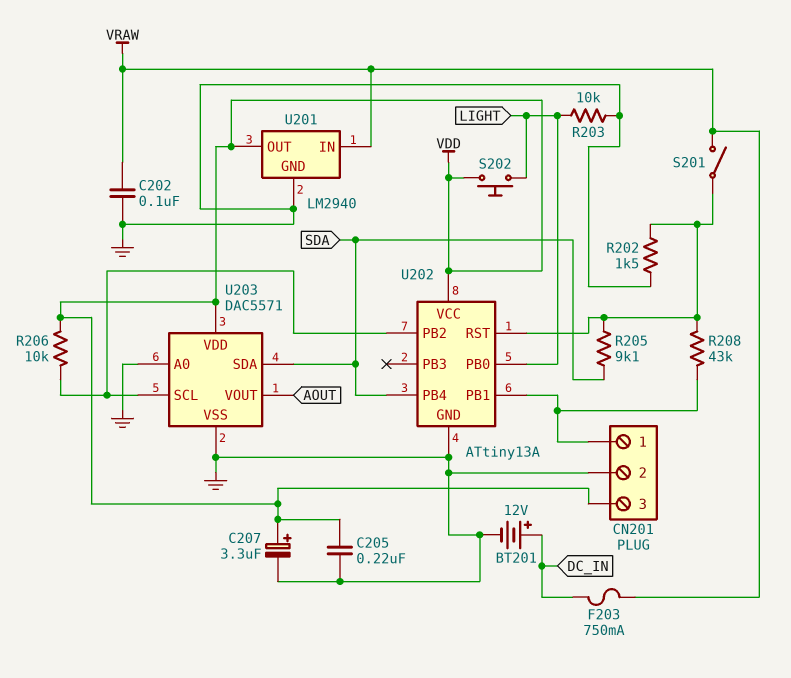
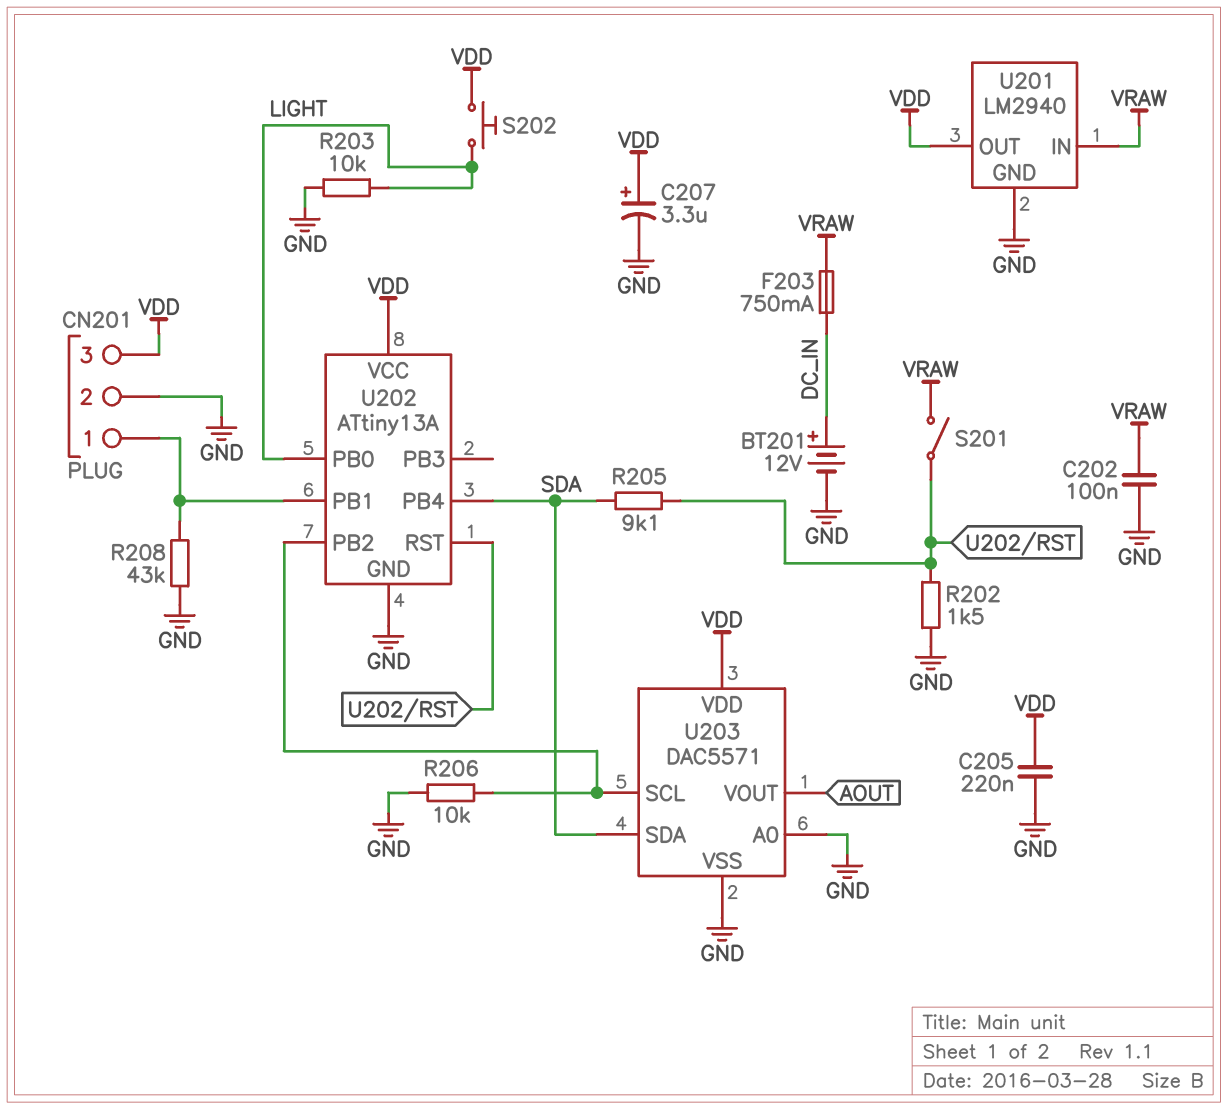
R206: 10k (U202/PB2, VDD) -> 10k (GND, U202/PB2)
R208: 43k (CN201/1, U202/RST) -> 43k (CN201/1, GND)

